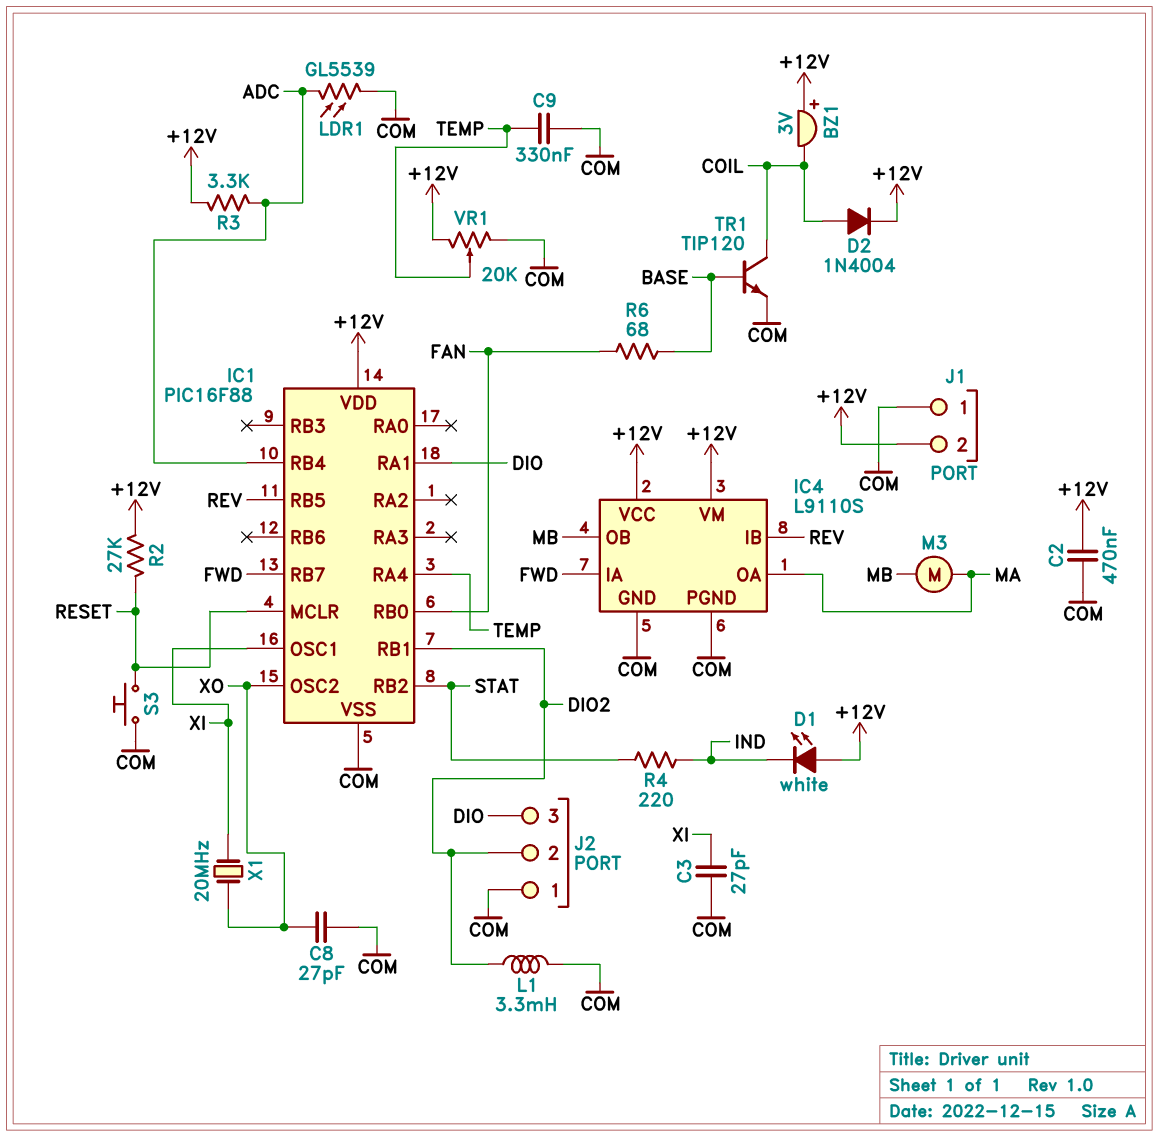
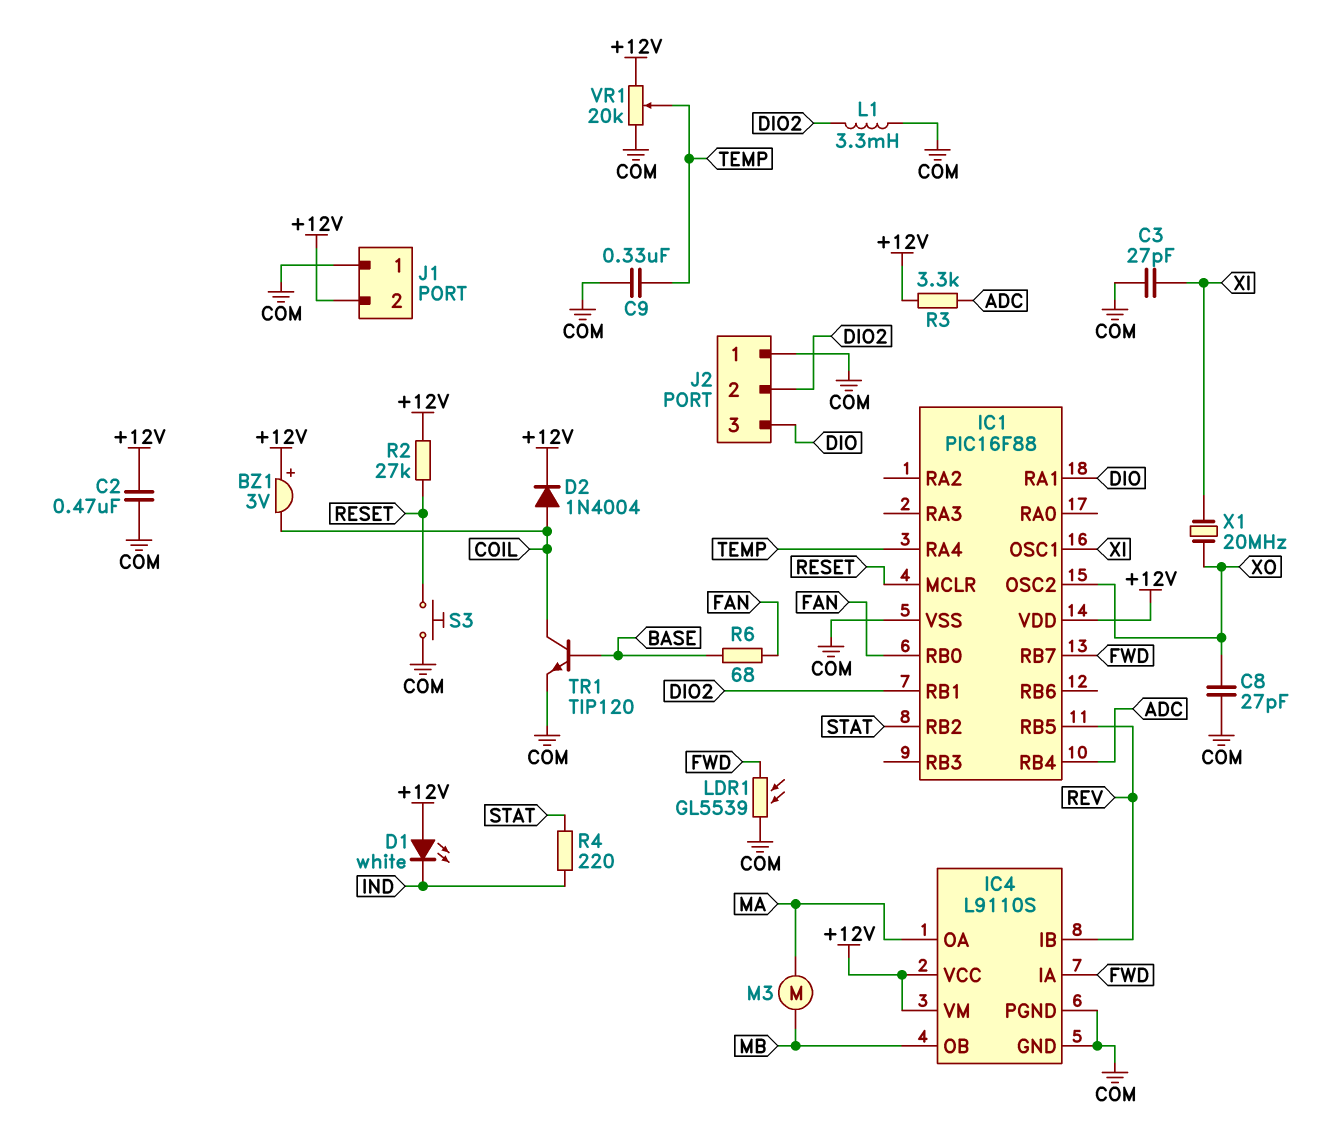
LDR1: GL5539 (ADC, COM) -> GL5539 (COM, FWD)

